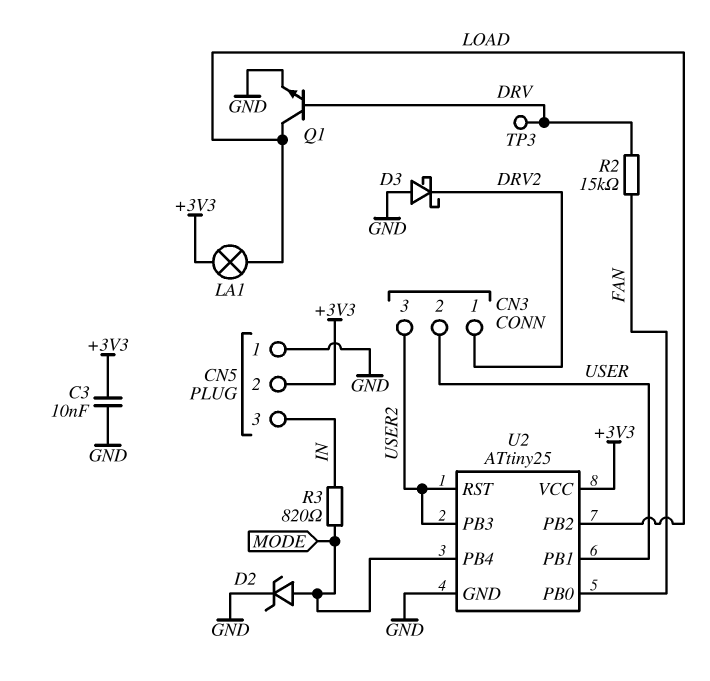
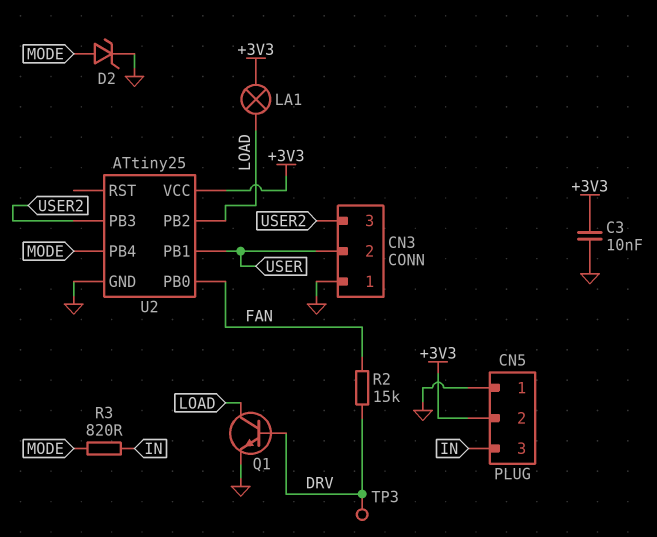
CN3 pin 1: DRV2 -> GND
D3: schottky (A GND, K DRV2) -> none
U2 pin RST: USER2 -> none

